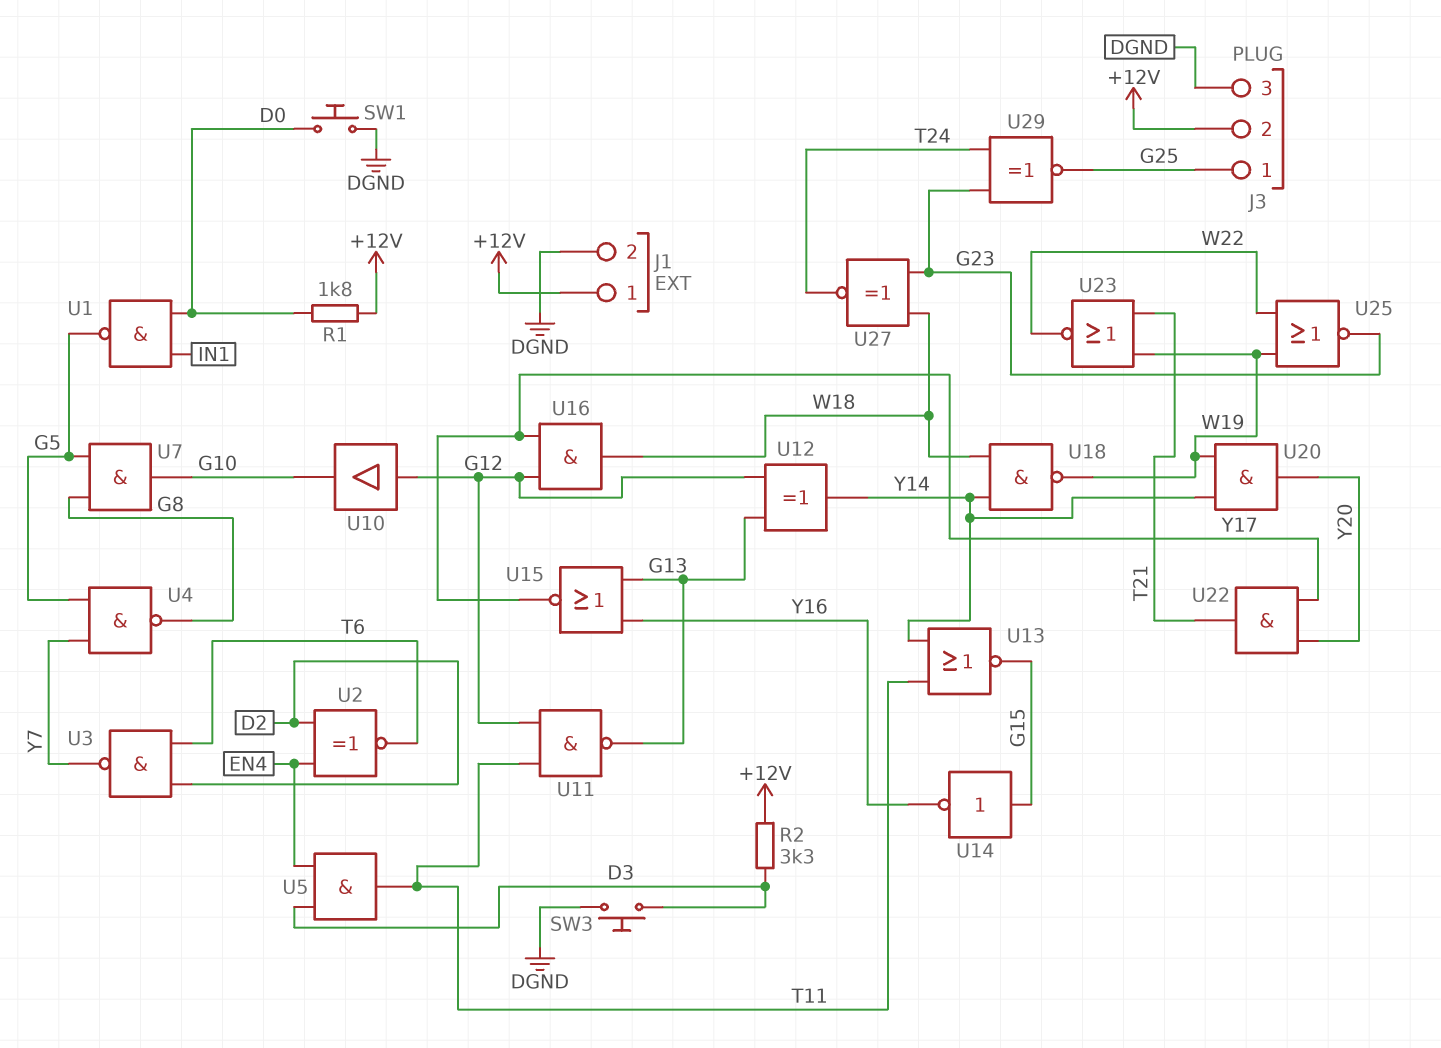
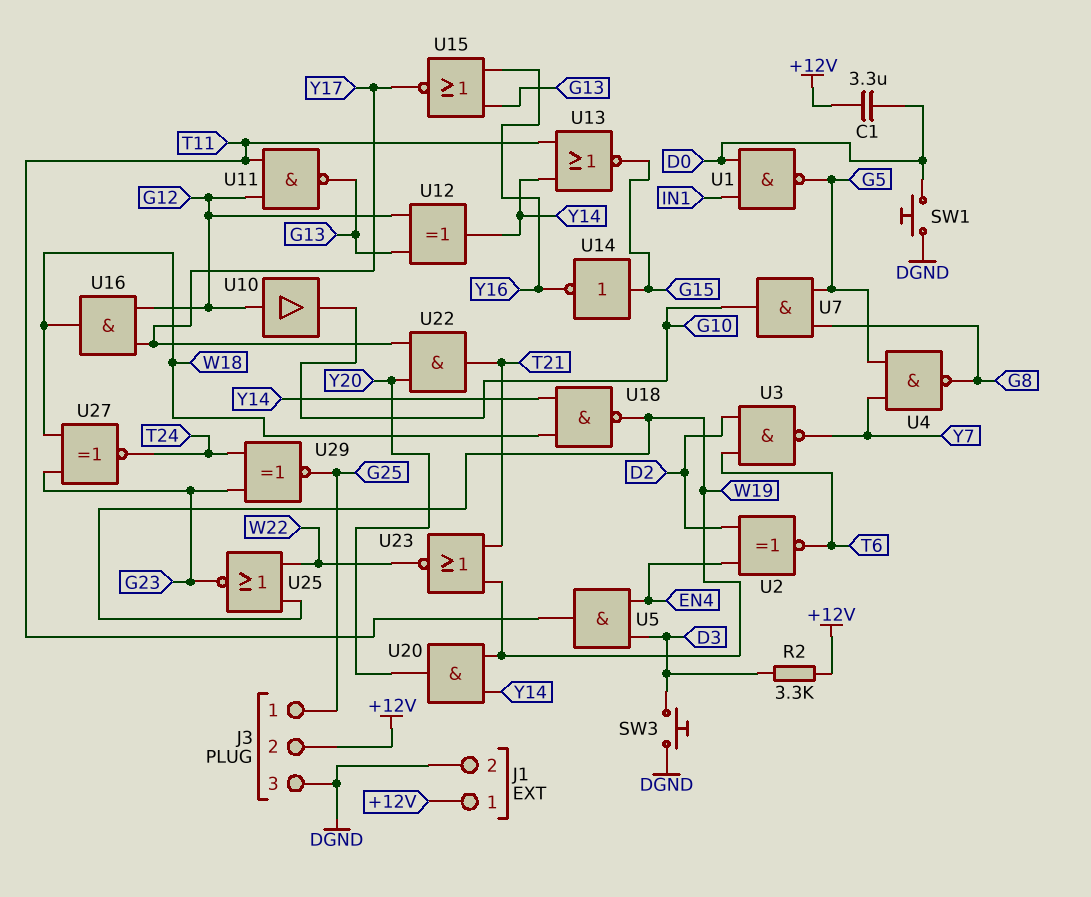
C1: none -> 3.3uF (+12V, D0)
R1: 1.8k (+12V, D0) -> none

